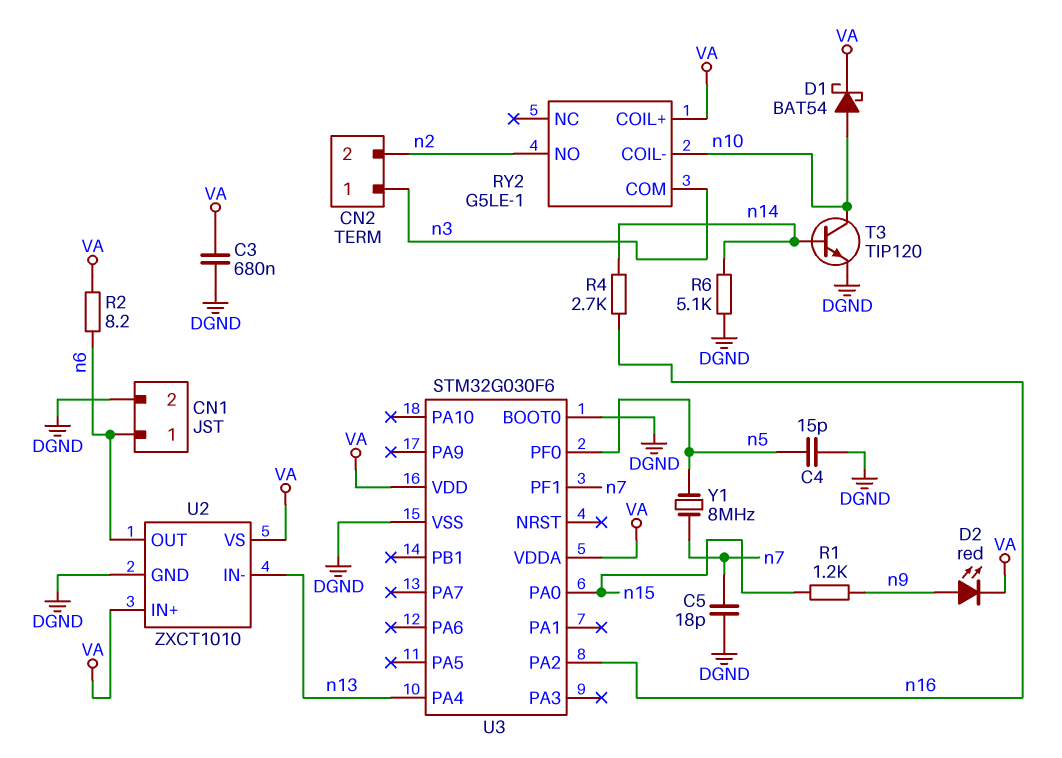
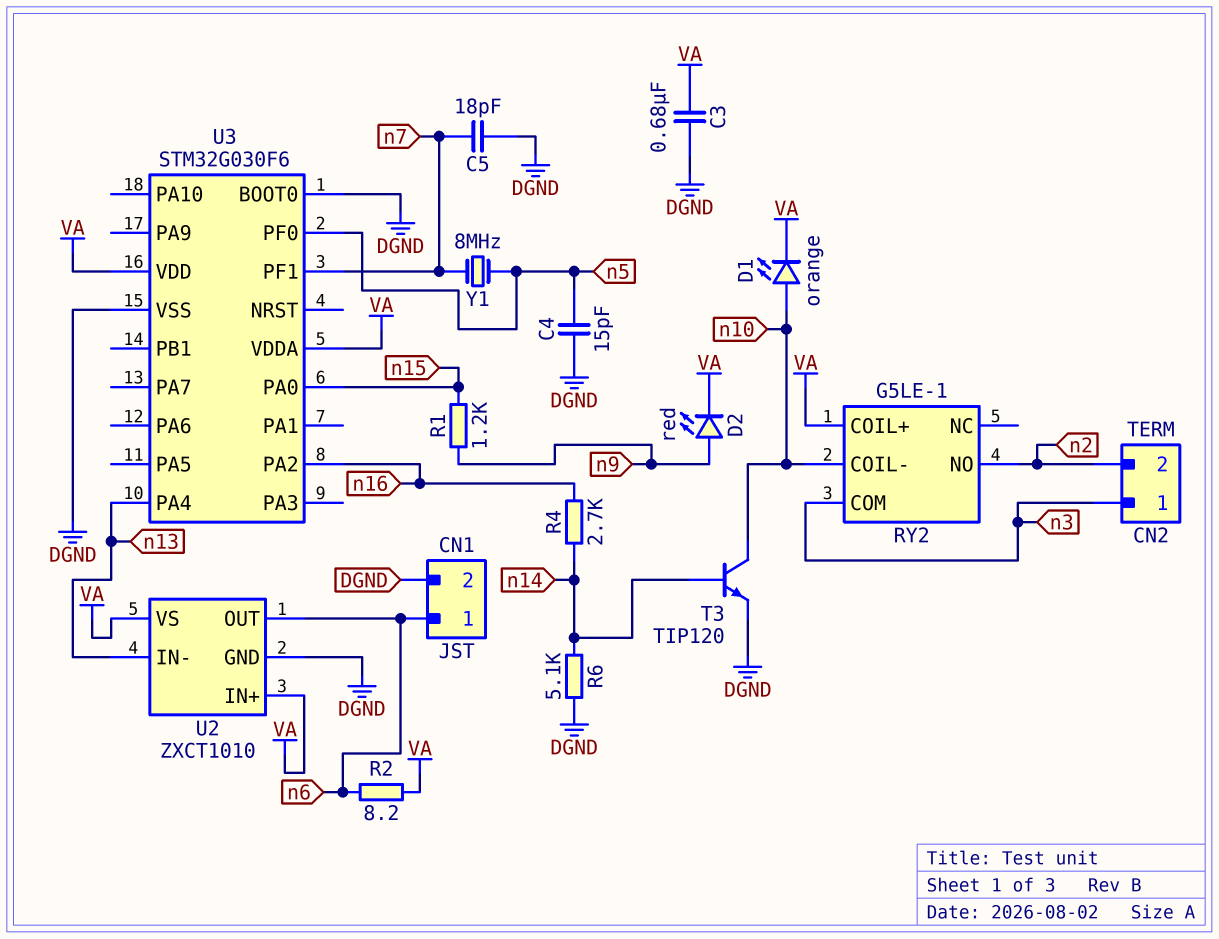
D1: schottky BAT54 (A n10, K VA) -> LED orange (A n10, K VA)

